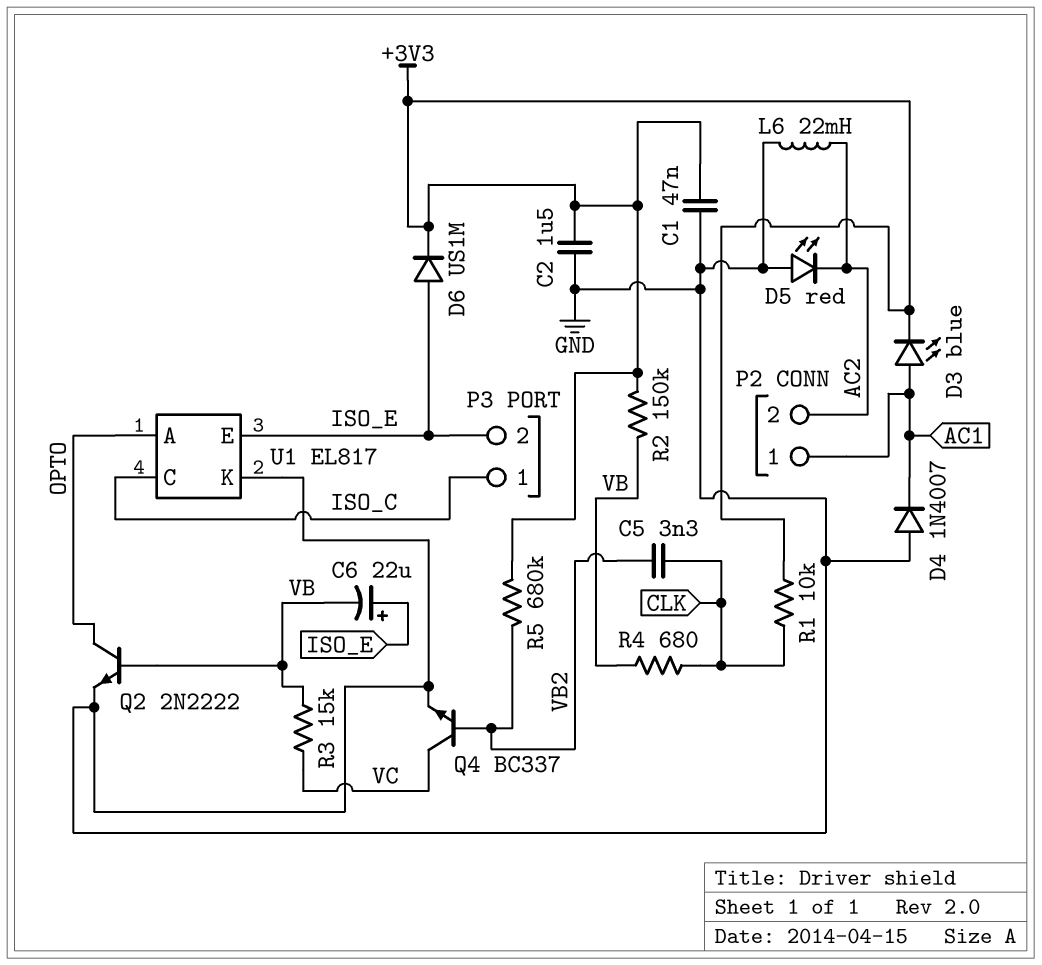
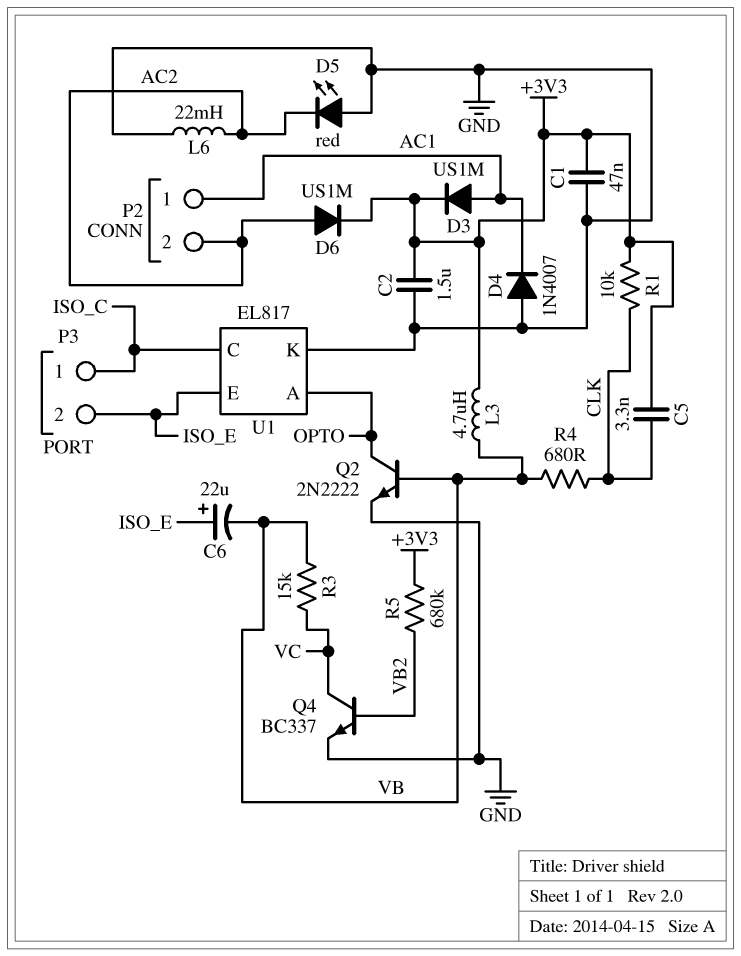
C5: 3.3nF (CLK, VB2) -> 3.3nF (+3V3, CLK)
D3: LED blue (A AC1, K +3V3) -> diode US1M (A AC1, K +3V3)
D6: diode US1M (A ISO_E, K +3V3) -> diode US1M (A AC2, K +3V3)
L3: none -> 4.7uH (+3V3, VB)
R2: 150k (+3V3, VB) -> none

